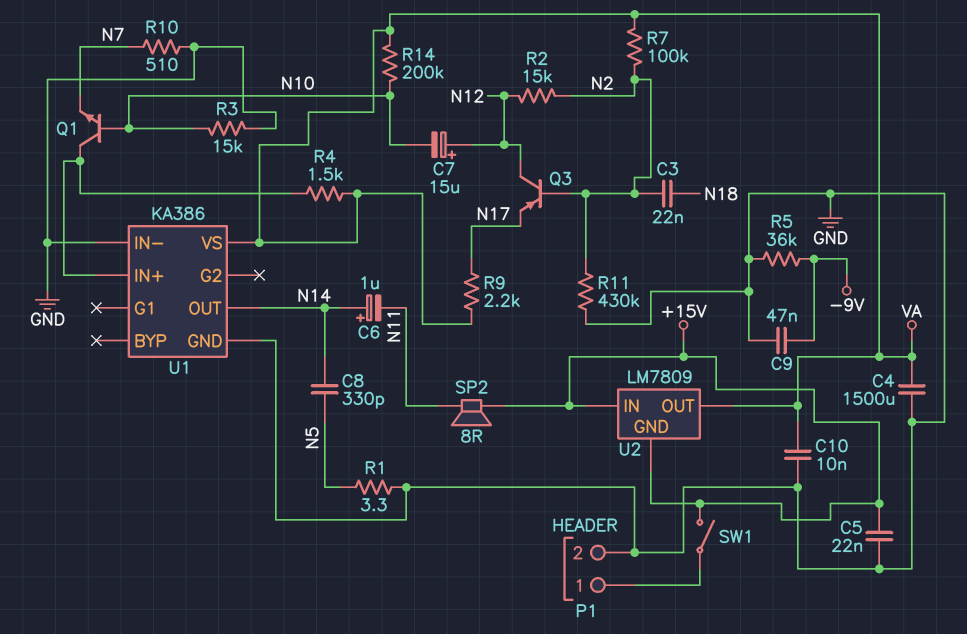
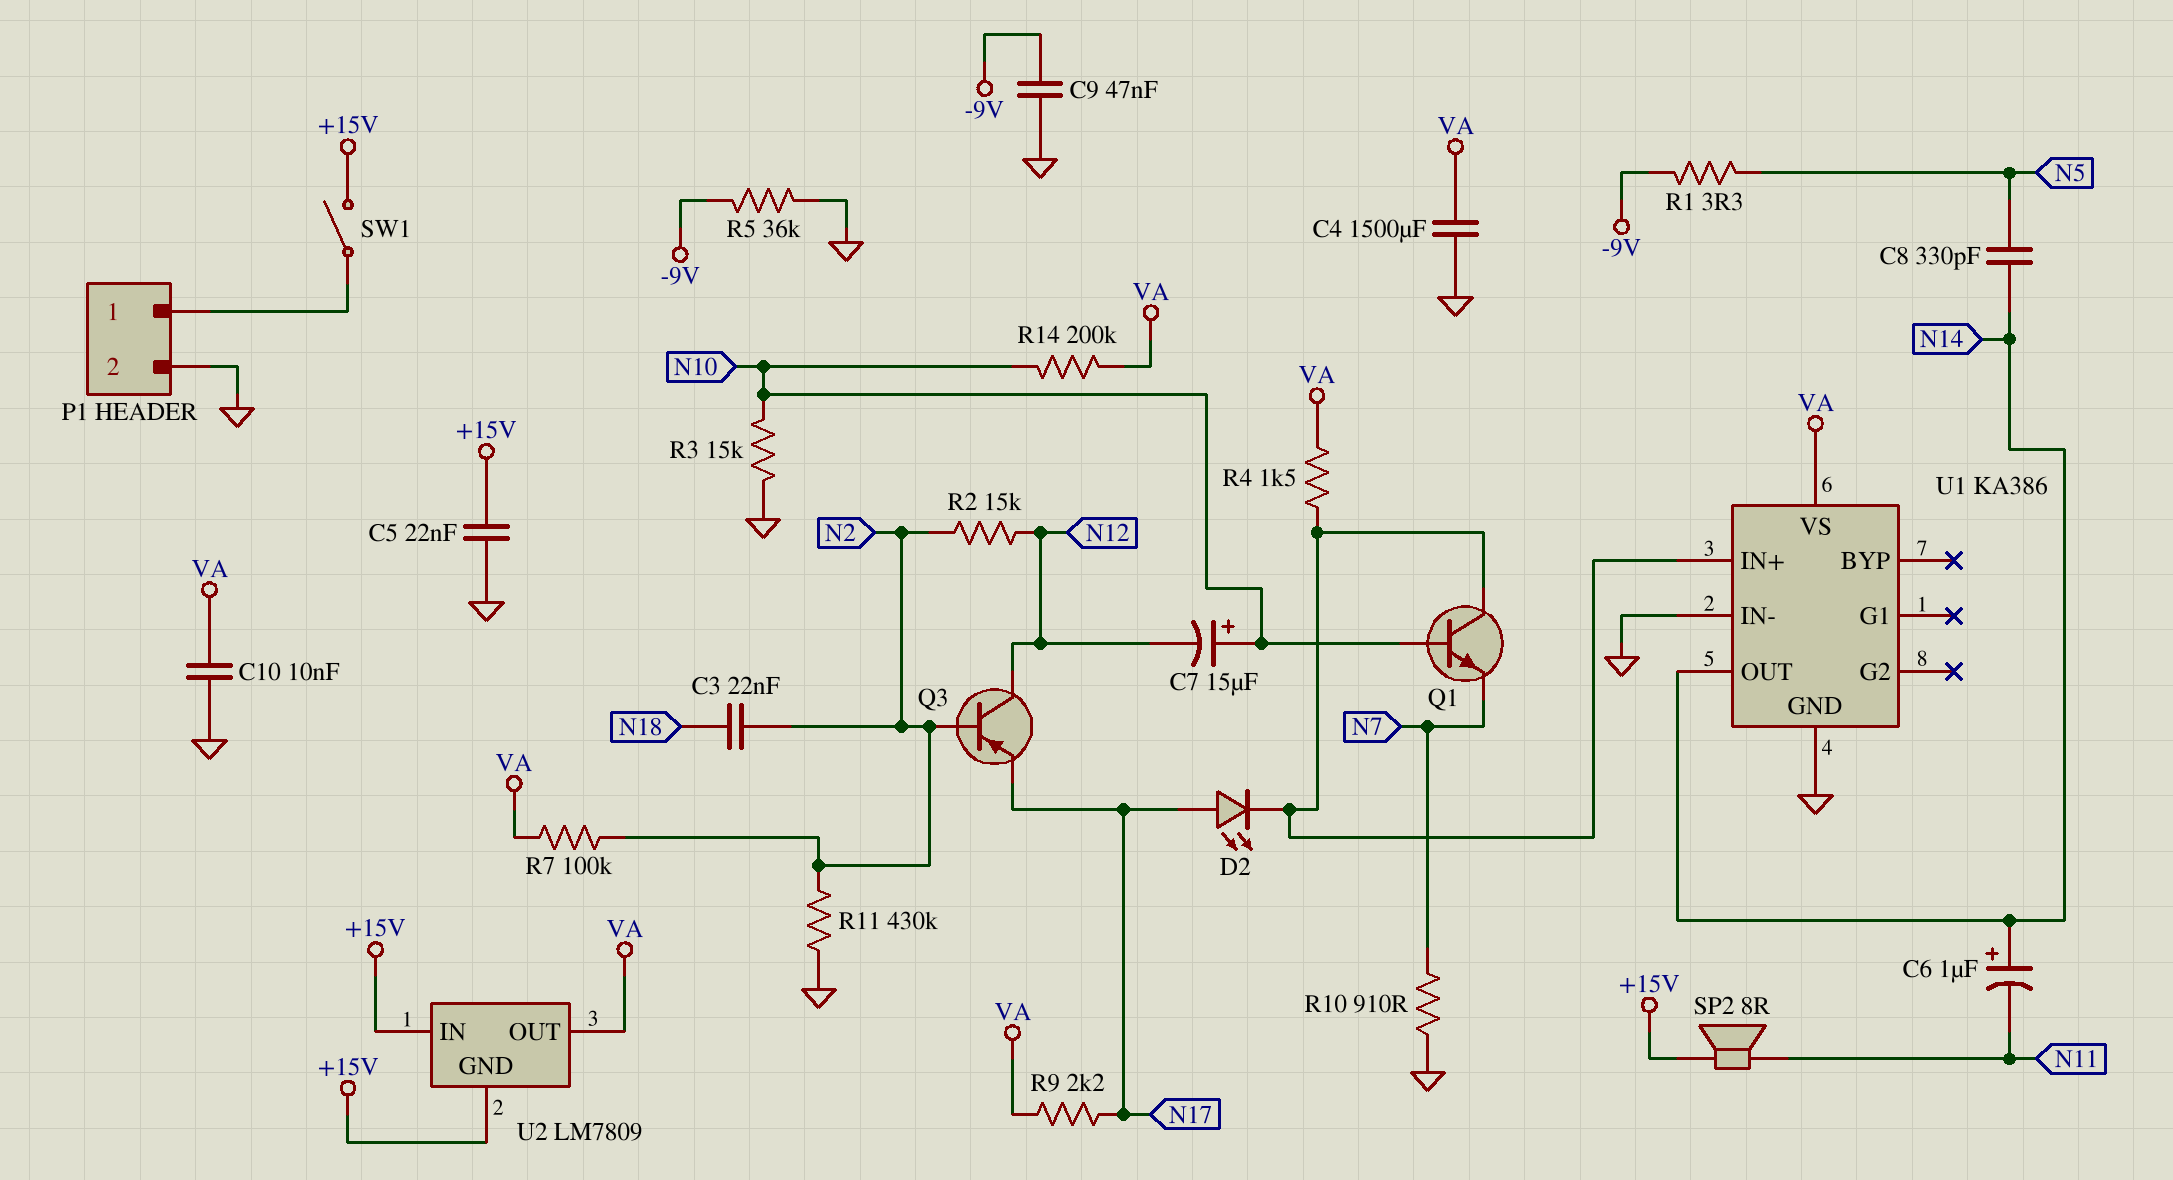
C7: 15uF (plus N12, minus N10) -> 15uF (plus N10, minus N12)
D2: none -> LED (A N17, K U1/IN+)
R1: 3.3 (GND, N5) -> 3.3 (-9V, N5)
R10: 510 (GND, N7) -> 910 (GND, N7)

